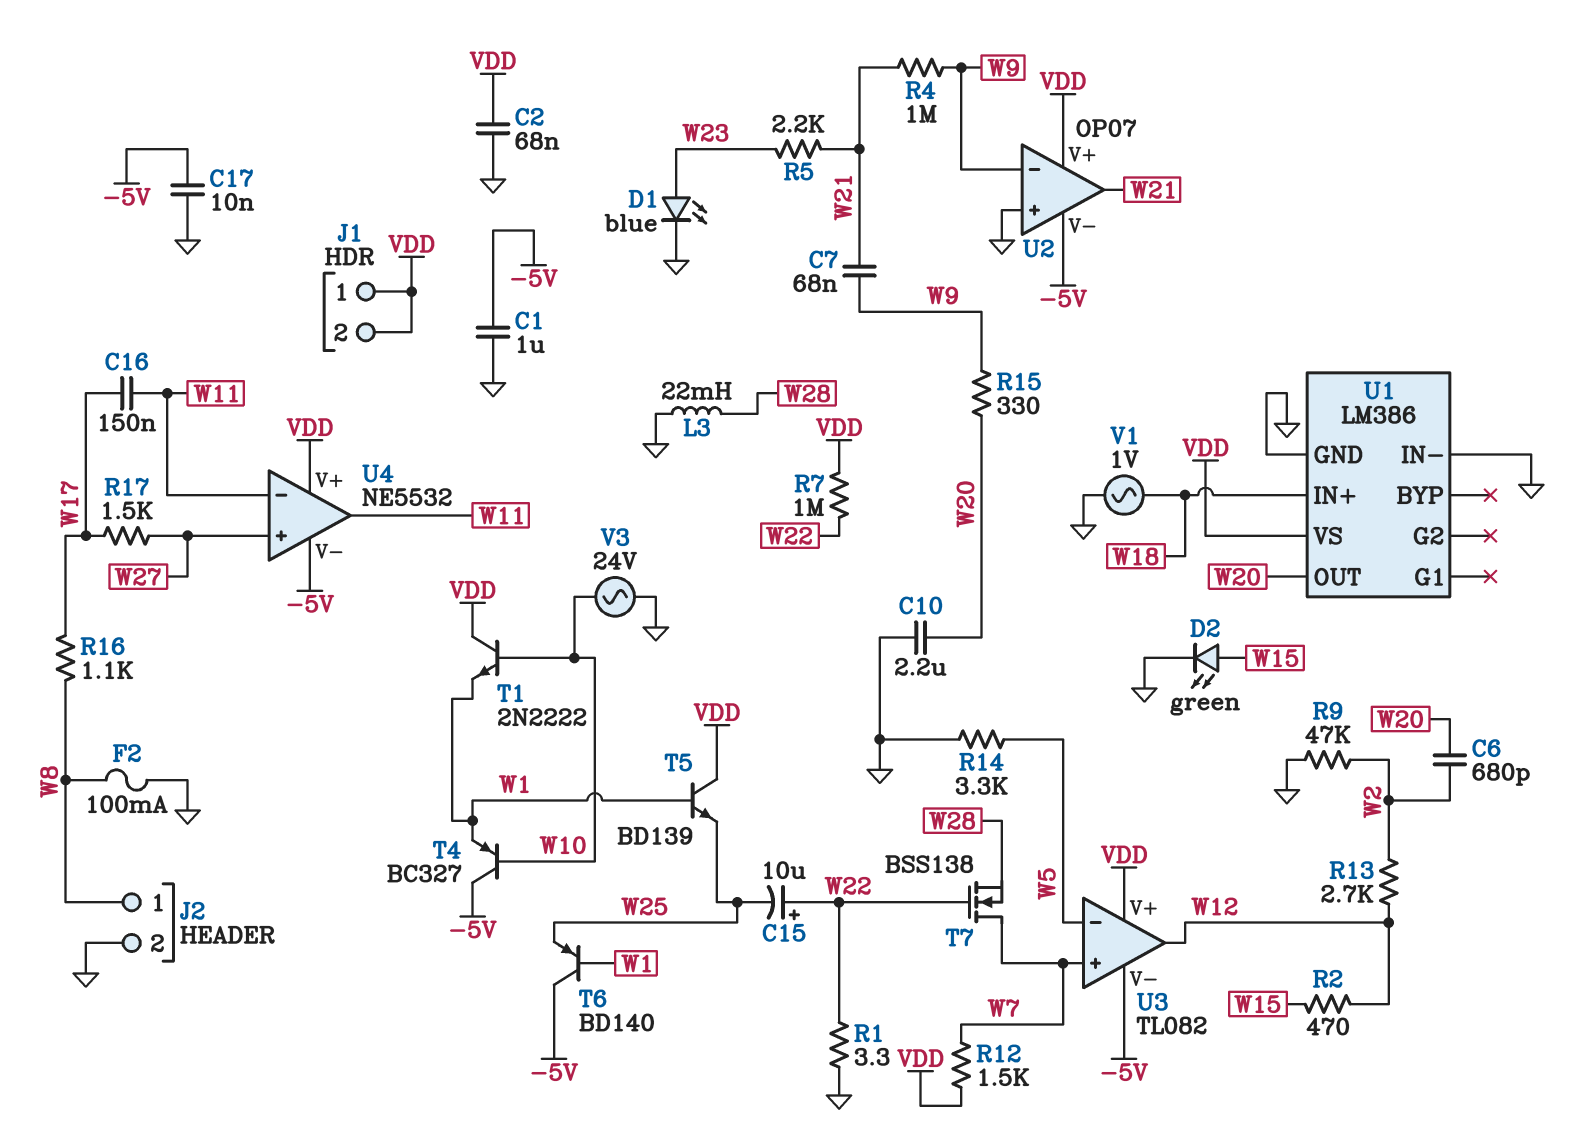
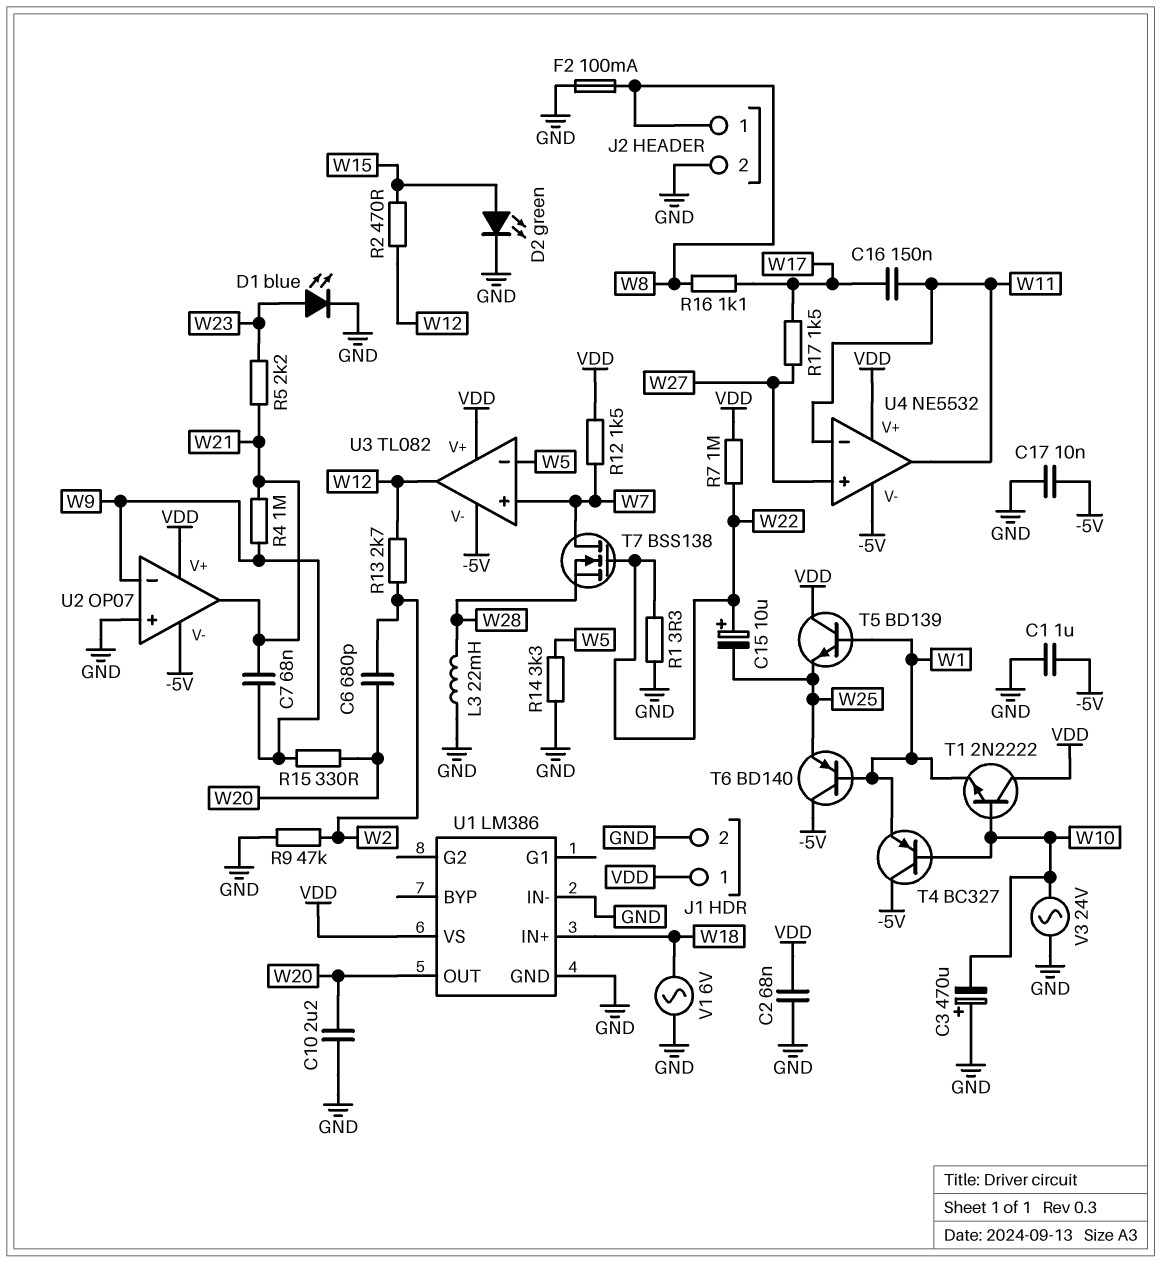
C3: none -> 470uF (plus GND, minus W10)
J1 pin 2: VDD -> GND
V1: AC 1V (GND, W18) -> AC 6V (GND, W18)

